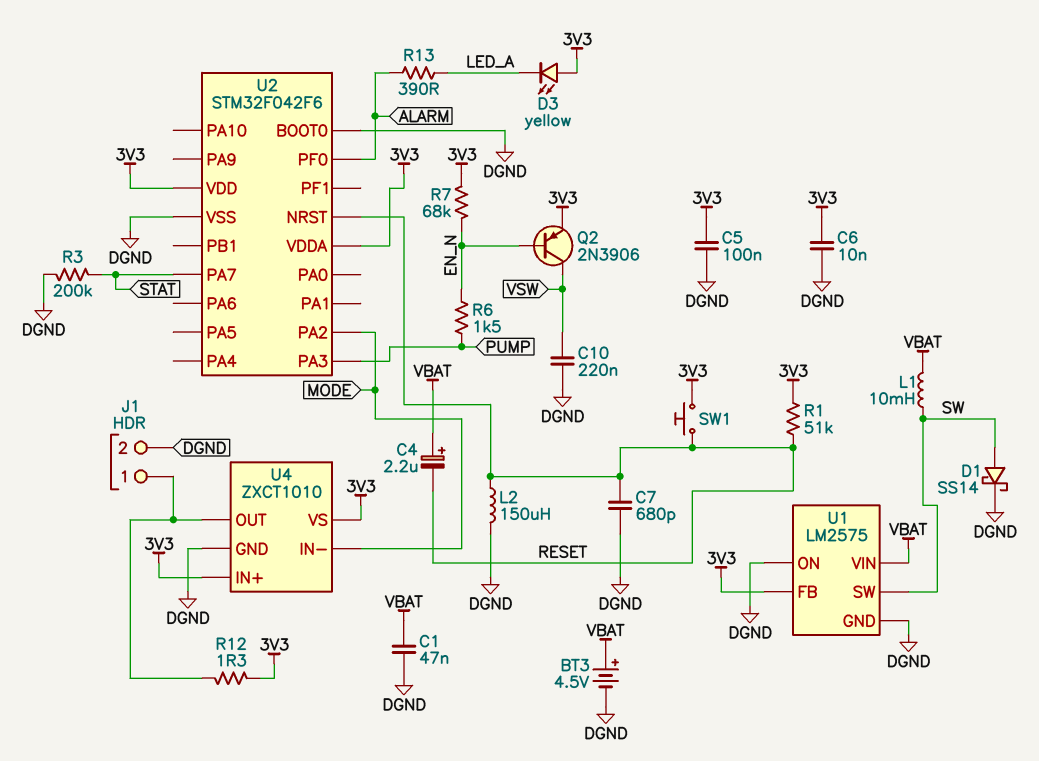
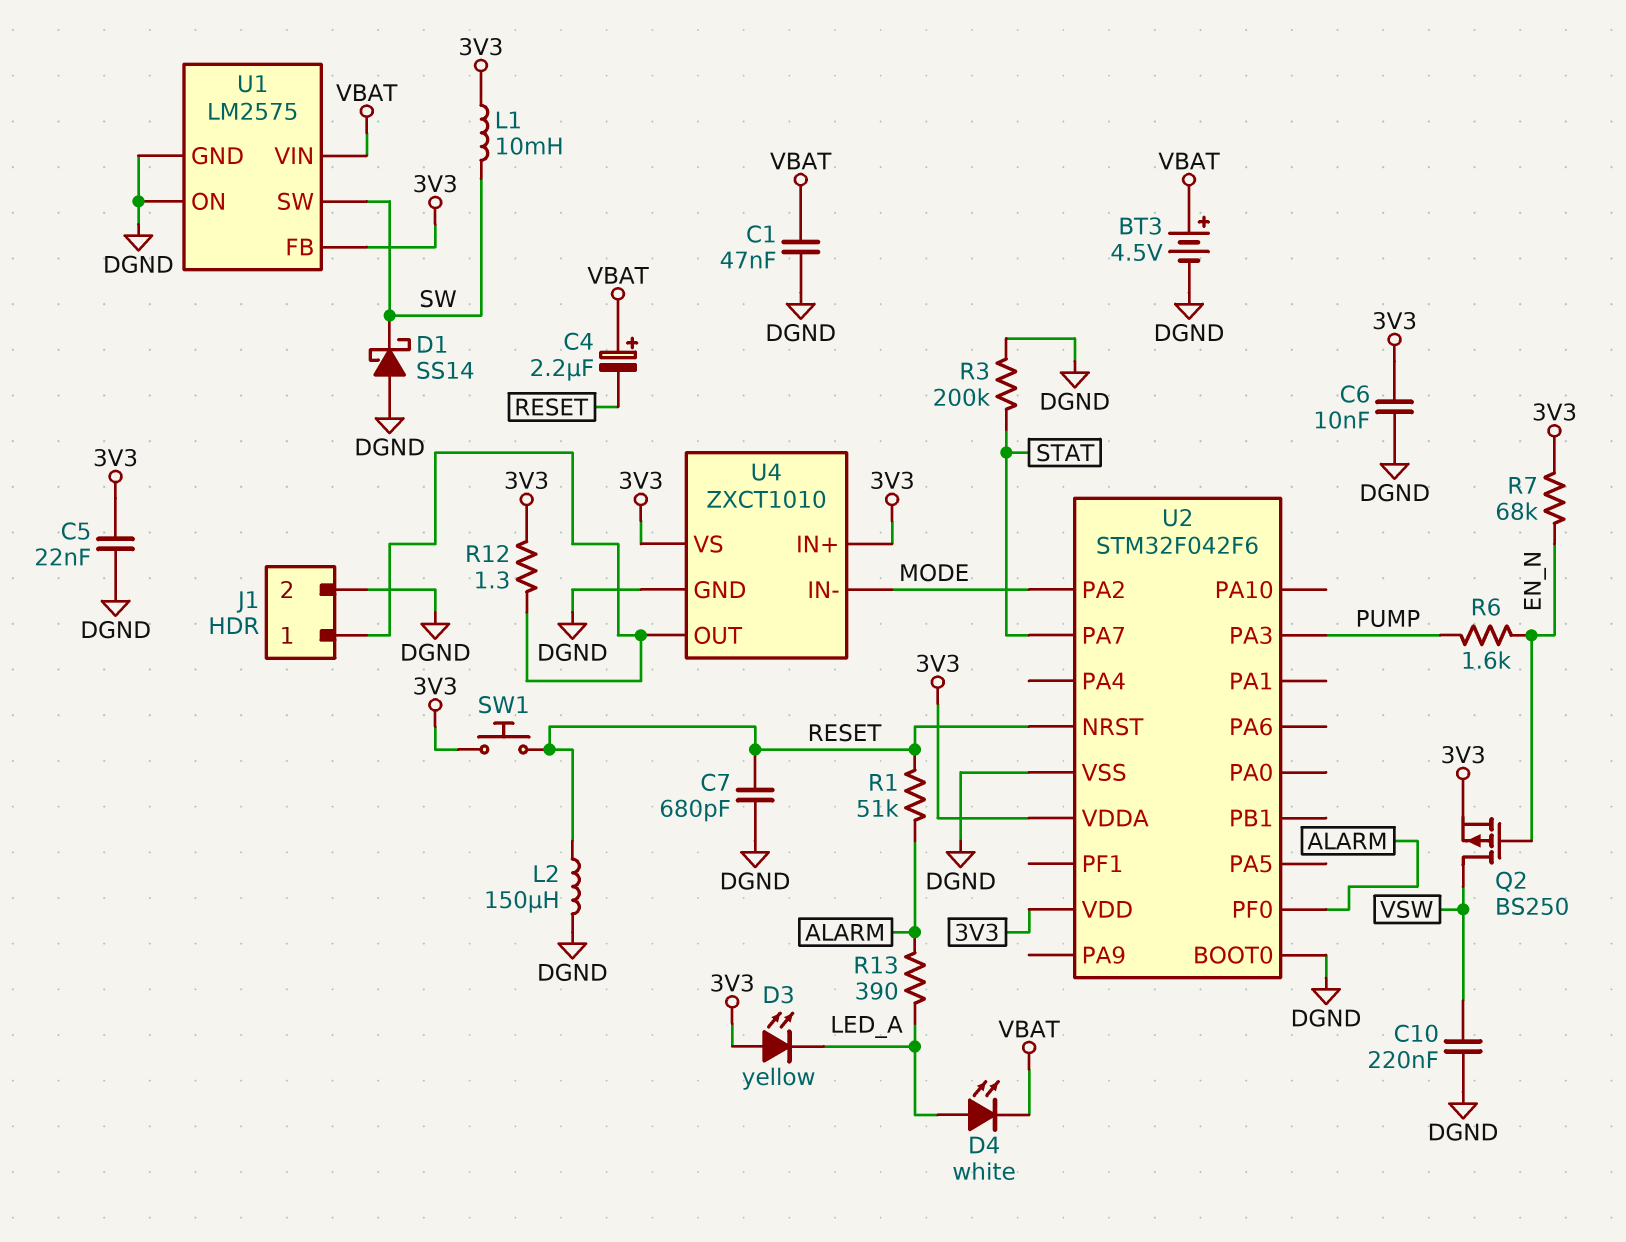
C5: 100nF (3V3, DGND) -> 22nF (3V3, DGND)
D1: schottky SS14 (A SW, K DGND) -> schottky SS14 (A DGND, K SW)
D4: none -> LED white (A LED_A, K VBAT)
L1: 10mH (SW, VBAT) -> 10mH (3V3, SW)
Q2: PNP 2N3906 (B EN_N, C VSW, E 3V3) -> PMOS BS250 (G EN_N, D VSW, S 3V3)
R1: 51k (3V3, RESET) -> 51k (ALARM, RESET)
R6: 1.5k (EN_N, PUMP) -> 1.6k (EN_N, PUMP)

